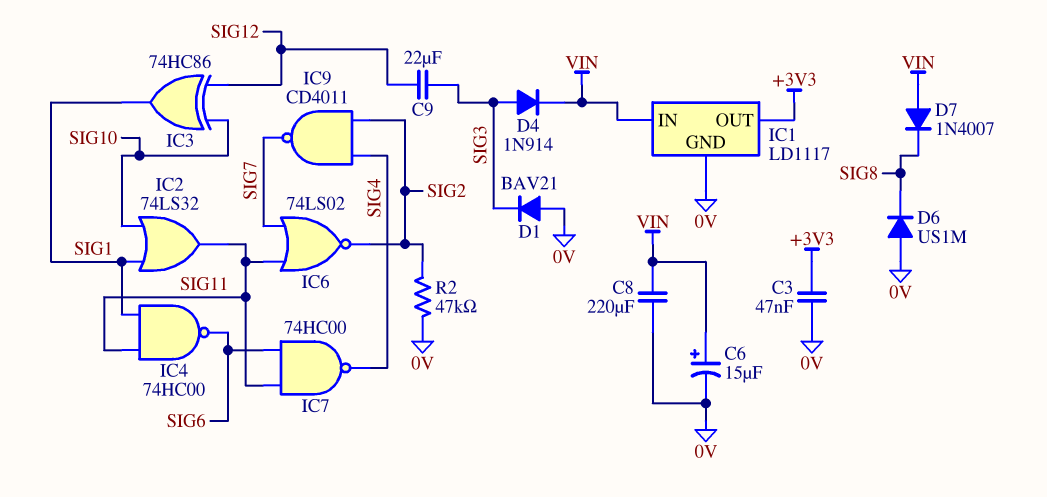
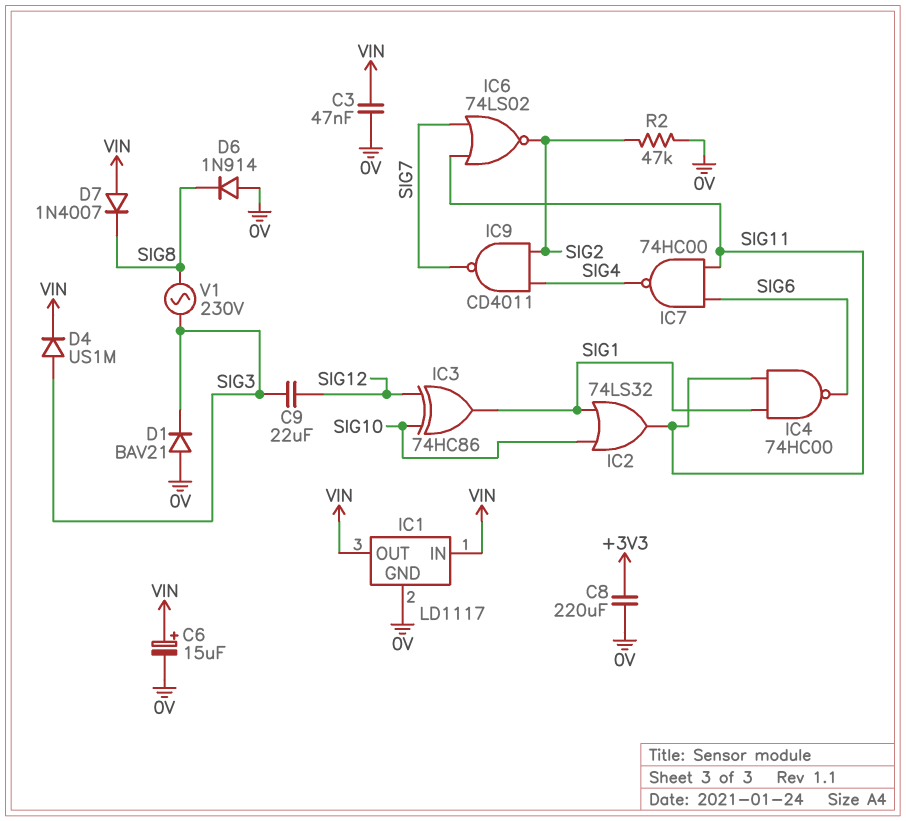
C3: 47nF (+3V3, 0V) -> 47nF (0V, VIN)
C8: 220uF (0V, VIN) -> 220uF (+3V3, 0V)
D4: diode 1N914 (A SIG3, K VIN) -> diode US1M (A SIG3, K VIN)
D6: diode US1M (A 0V, K SIG8) -> diode 1N914 (A 0V, K SIG8)
IC1 pin OUT: +3V3 -> VIN
V1: none -> AC 230V (SIG3, SIG8)

